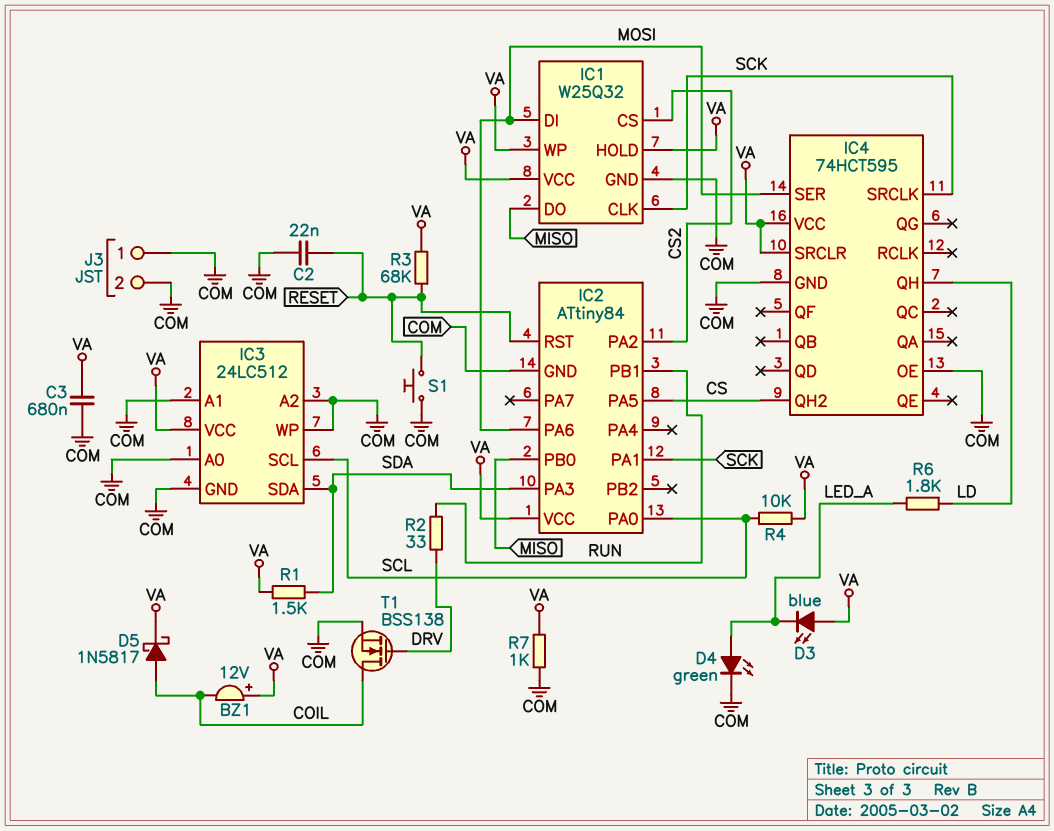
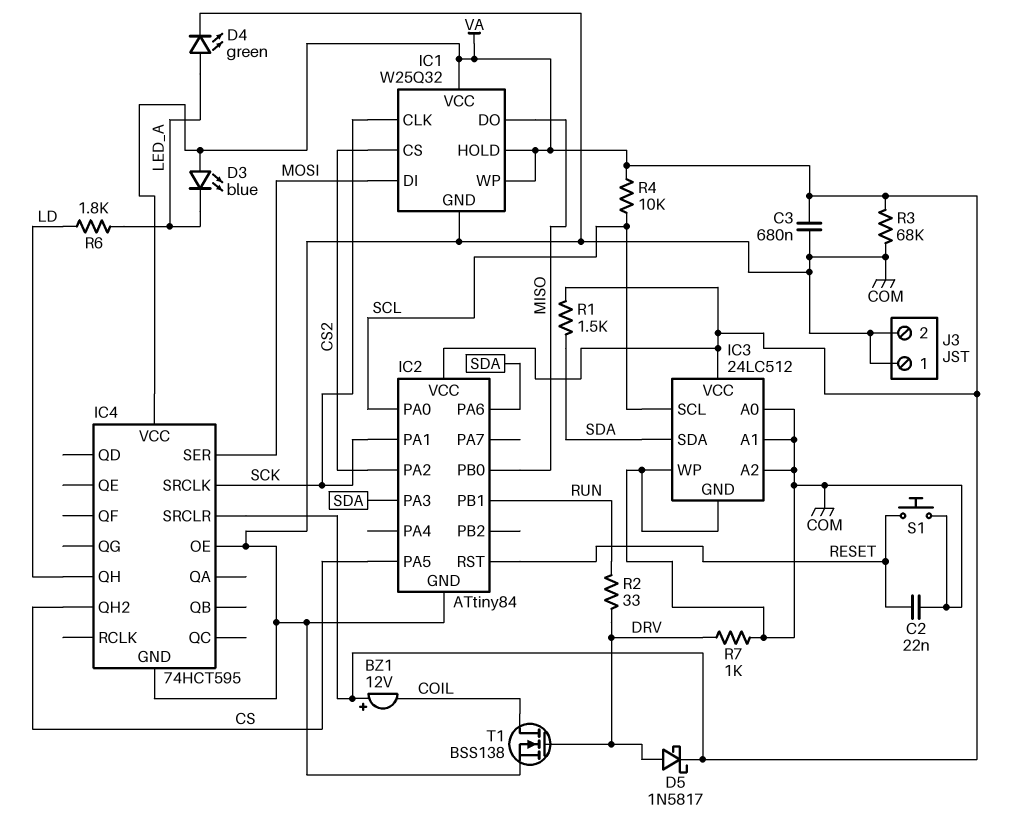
D5: schottky 1N5817 (A COIL, K VA) -> schottky 1N5817 (A DRV, K VA)
IC2 pin PA6: MOSI -> SDA
R3: 68k (RESET, VA) -> 68k (COM, VA)
R7: 1k (COM, VA) -> 1k (COM, DRV)

